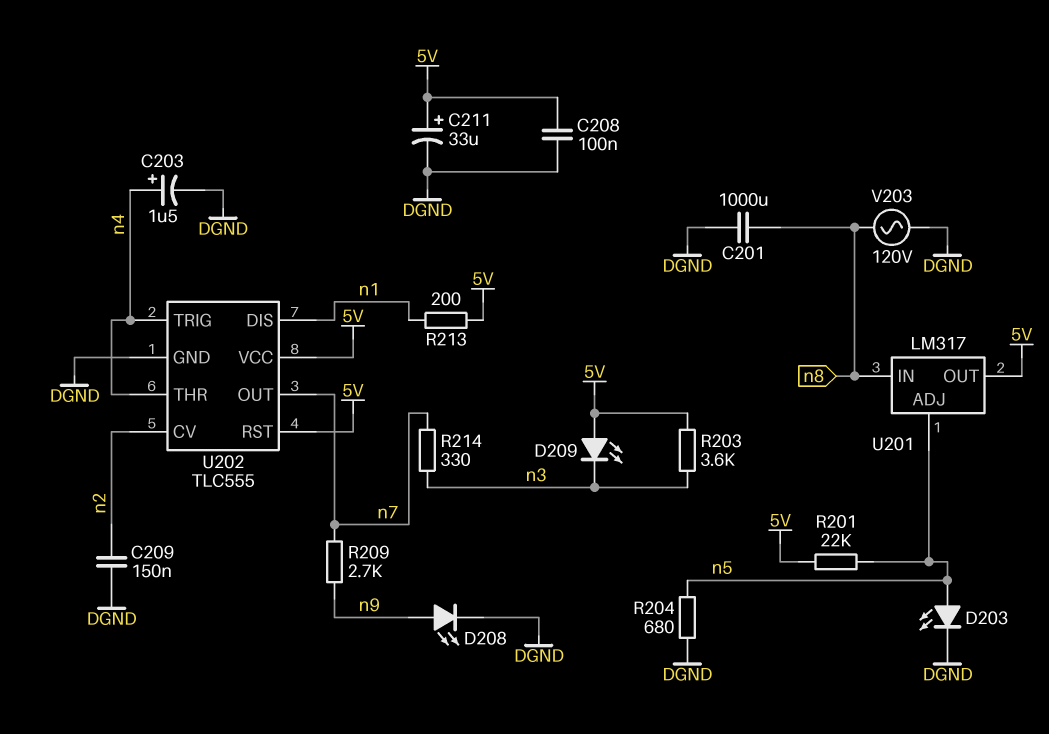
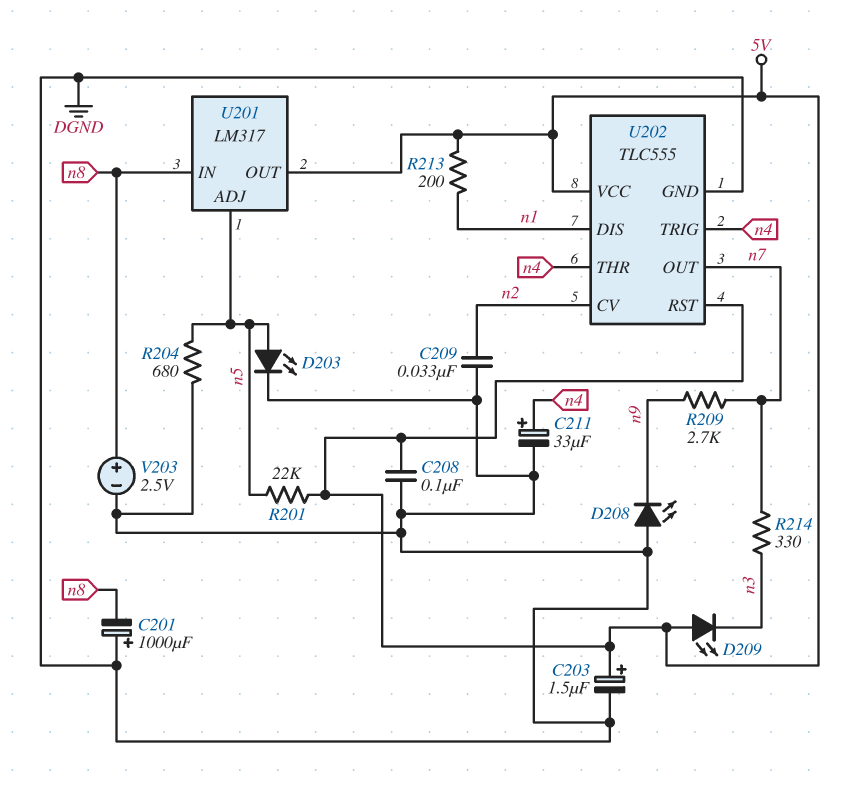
C201: 1000uF (DGND, n8) -> 1000uF (plus DGND, minus n8)
C203: 1.5uF (plus n4, minus DGND) -> 1.5uF (plus 5V, minus DGND)
C209: 150nF (DGND, n2) -> 33nF (DGND, n2)
C211: 33uF (plus 5V, minus DGND) -> 33uF (plus n4, minus DGND)
D208: LED (A n9, K DGND) -> LED (A DGND, K n9)
R203: 3.6k (5V, n3) -> none
V203: AC 120V (DGND, n8) -> 2.5V (plus n8, minus DGND)

